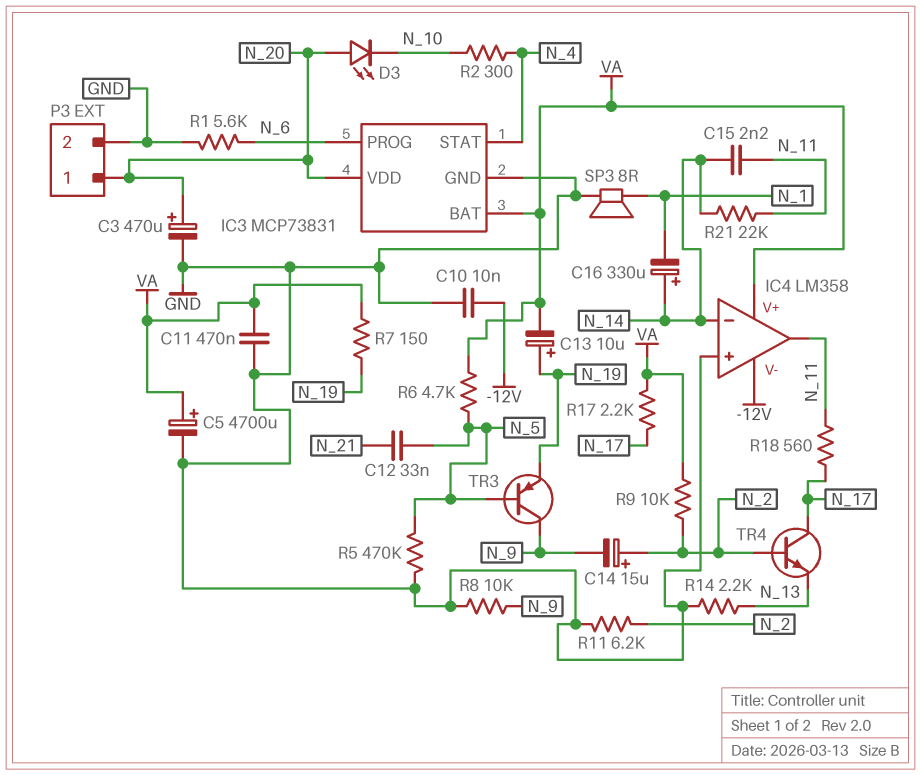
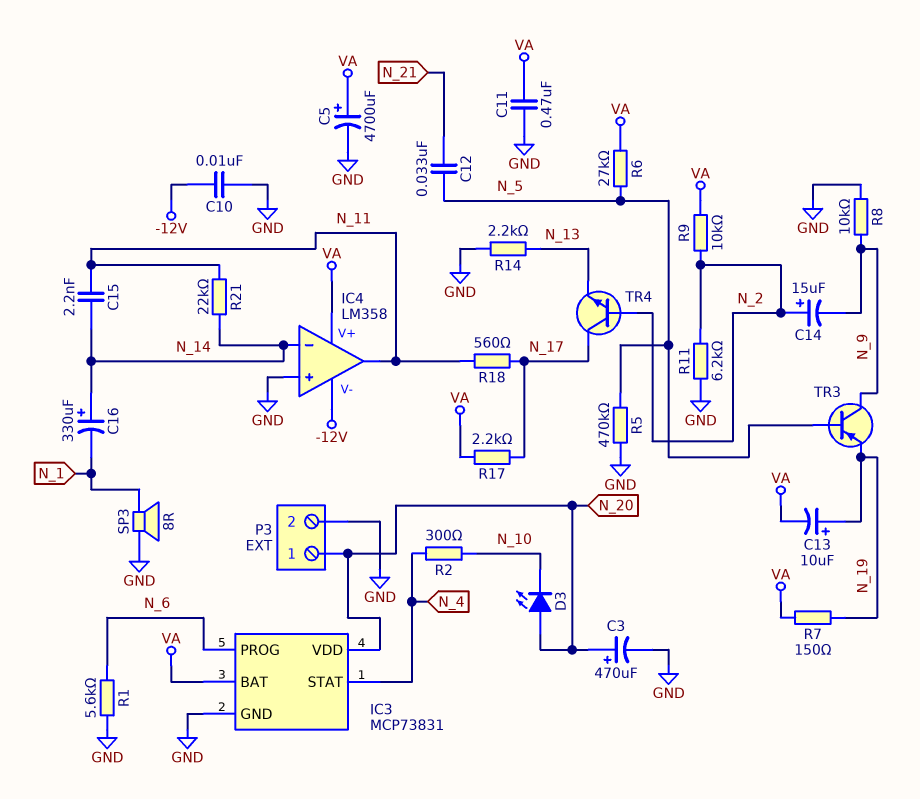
R6: 4.7k (N_5, VA) -> 27k (N_5, VA)

